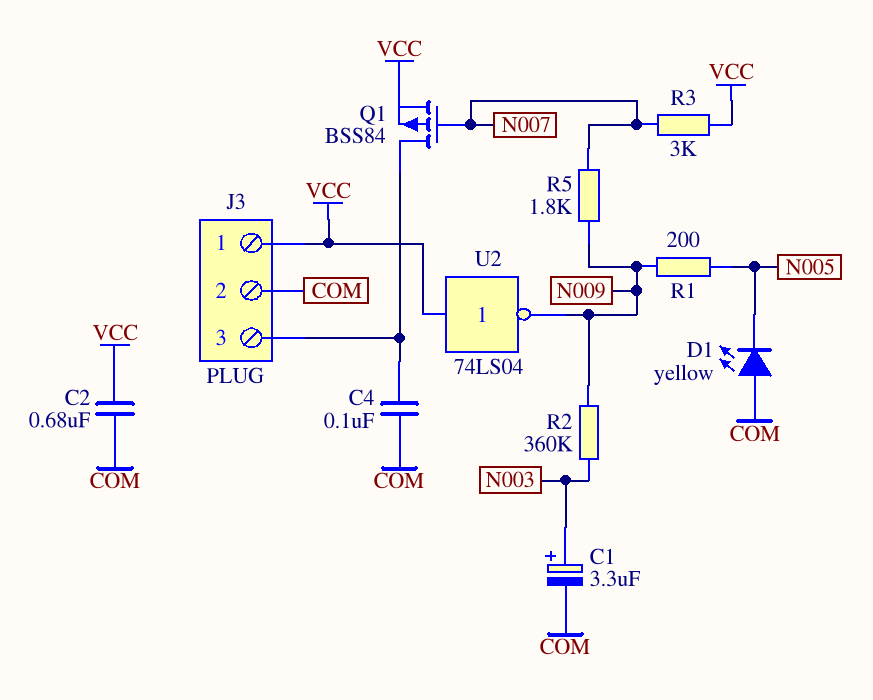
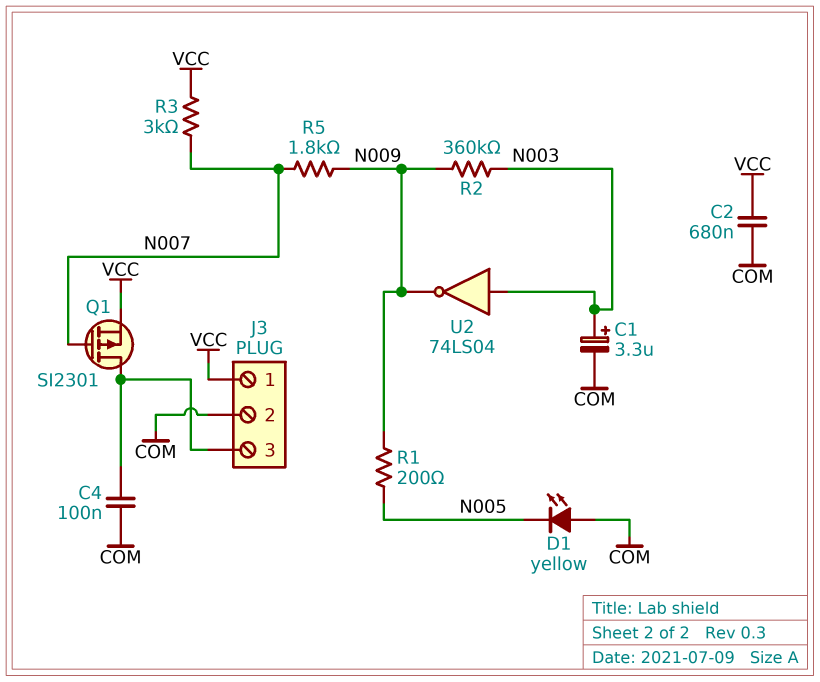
Q1: PMOS BSS84 (G N007, D J3/3, S VCC) -> PMOS SI2301 (G N007, D J3/3, S VCC)
U2: NOT 74LS04 (in VCC, out N009) -> NOT 74LS04 (in N003, out N009)

